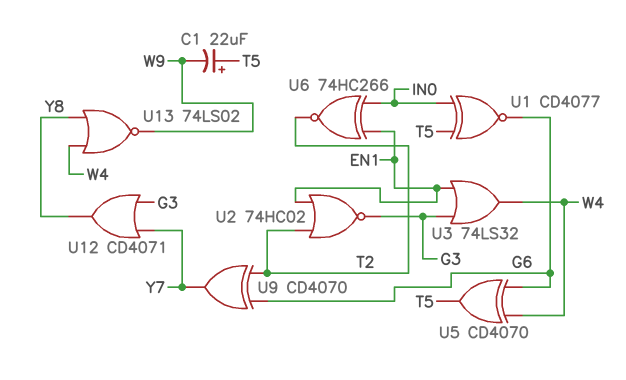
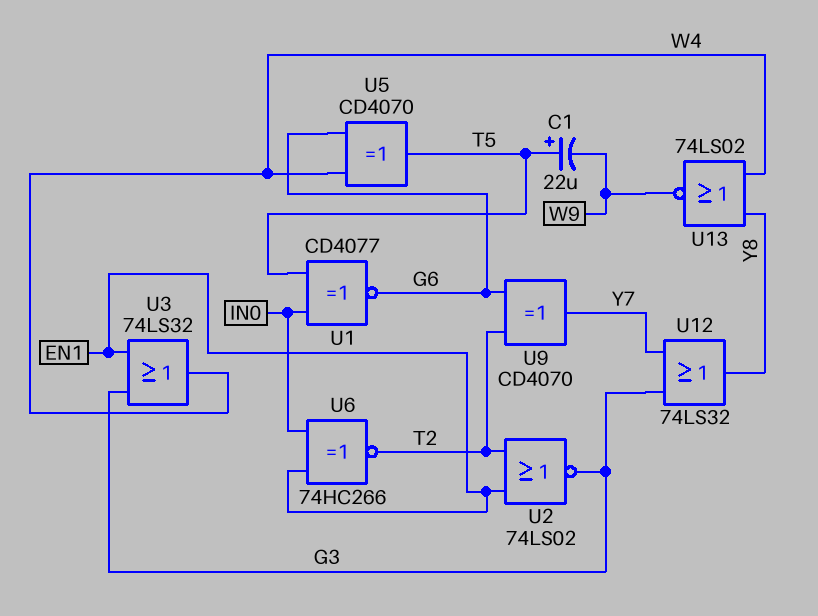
U2: NOR 74HC02 (in EN1, in T2, out G3) -> NOR 74LS02 (in EN1, in T2, out G3)
U12: OR CD4071 (in G3, in Y7, out Y8) -> OR 74LS32 (in G3, in Y7, out Y8)

